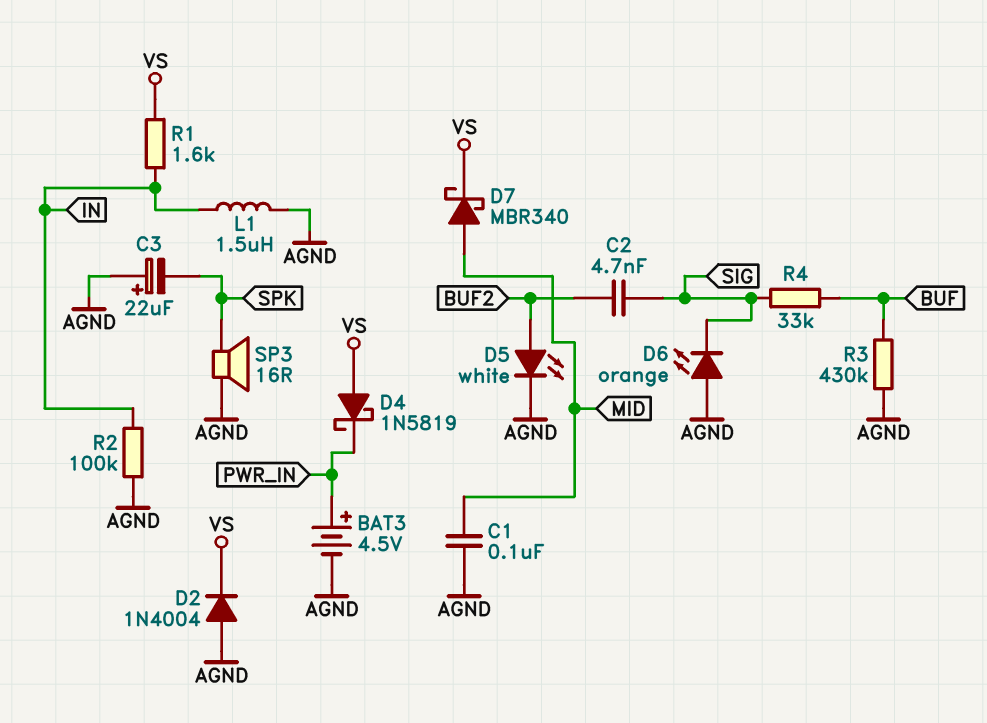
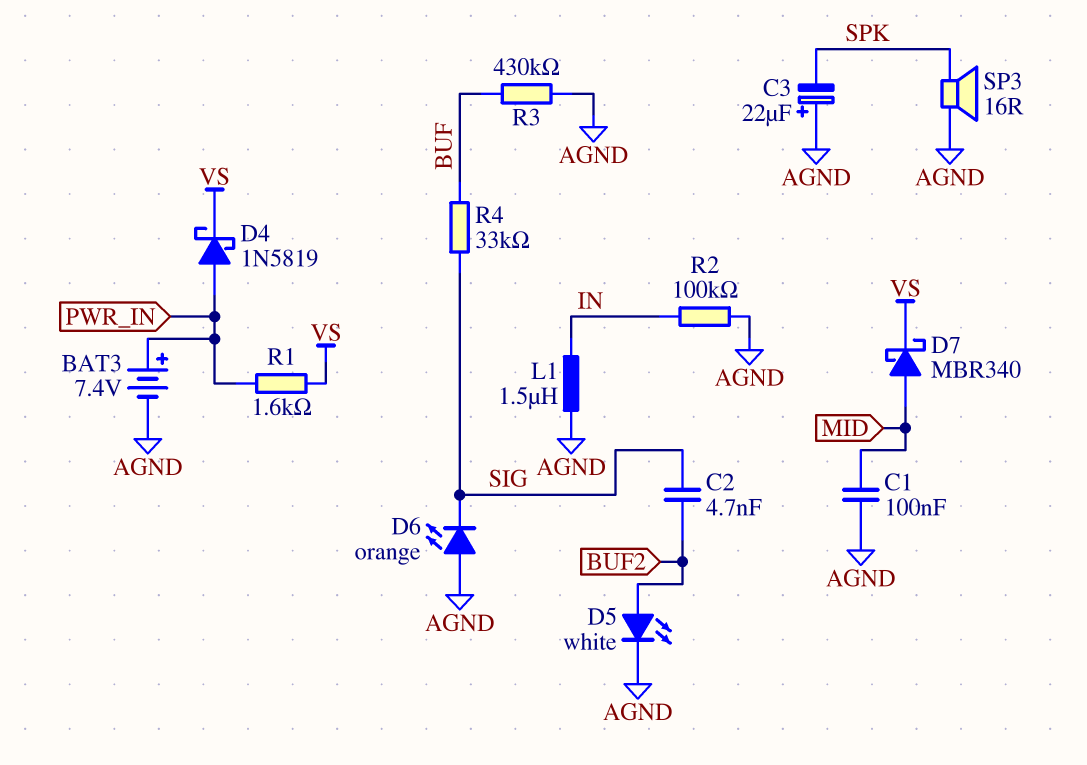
BAT3: 4.5V (plus PWR_IN, minus AGND) -> 7.4V (plus PWR_IN, minus AGND)
D2: diode 1N4004 (A AGND, K VS) -> none
D4: schottky 1N5819 (A VS, K PWR_IN) -> schottky 1N5819 (A PWR_IN, K VS)
R1: 1.6k (IN, VS) -> 1.6k (PWR_IN, VS)

